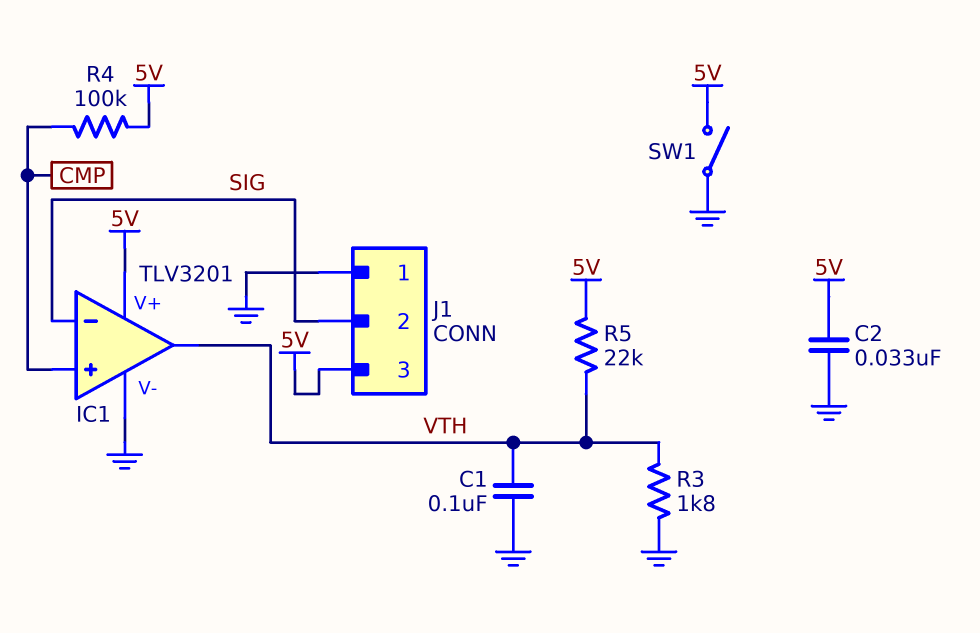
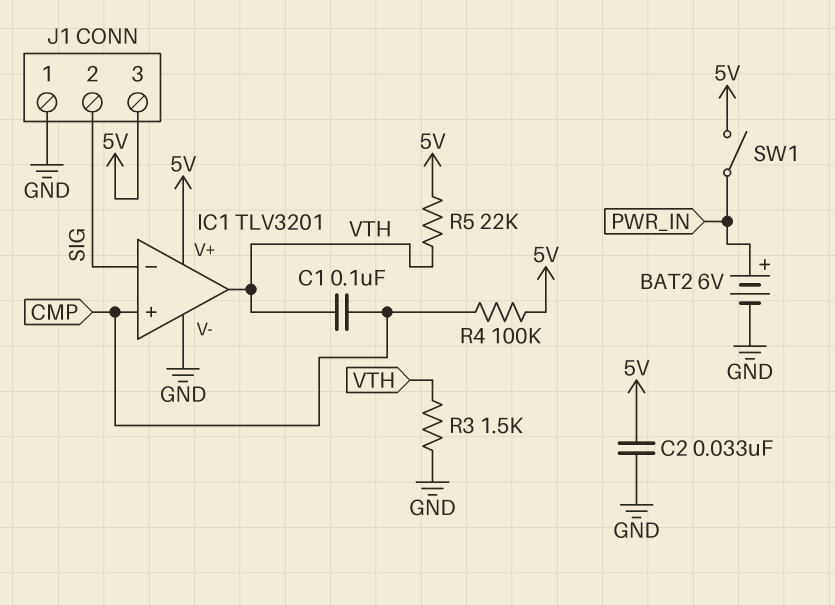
BAT2: none -> 6V (plus PWR_IN, minus GND)
C1: 100nF (GND, VTH) -> 100nF (CMP, VTH)
R3: 1.8k (GND, VTH) -> 1.5k (GND, VTH)
SW1: switch (5V, GND) -> switch (5V, PWR_IN)

